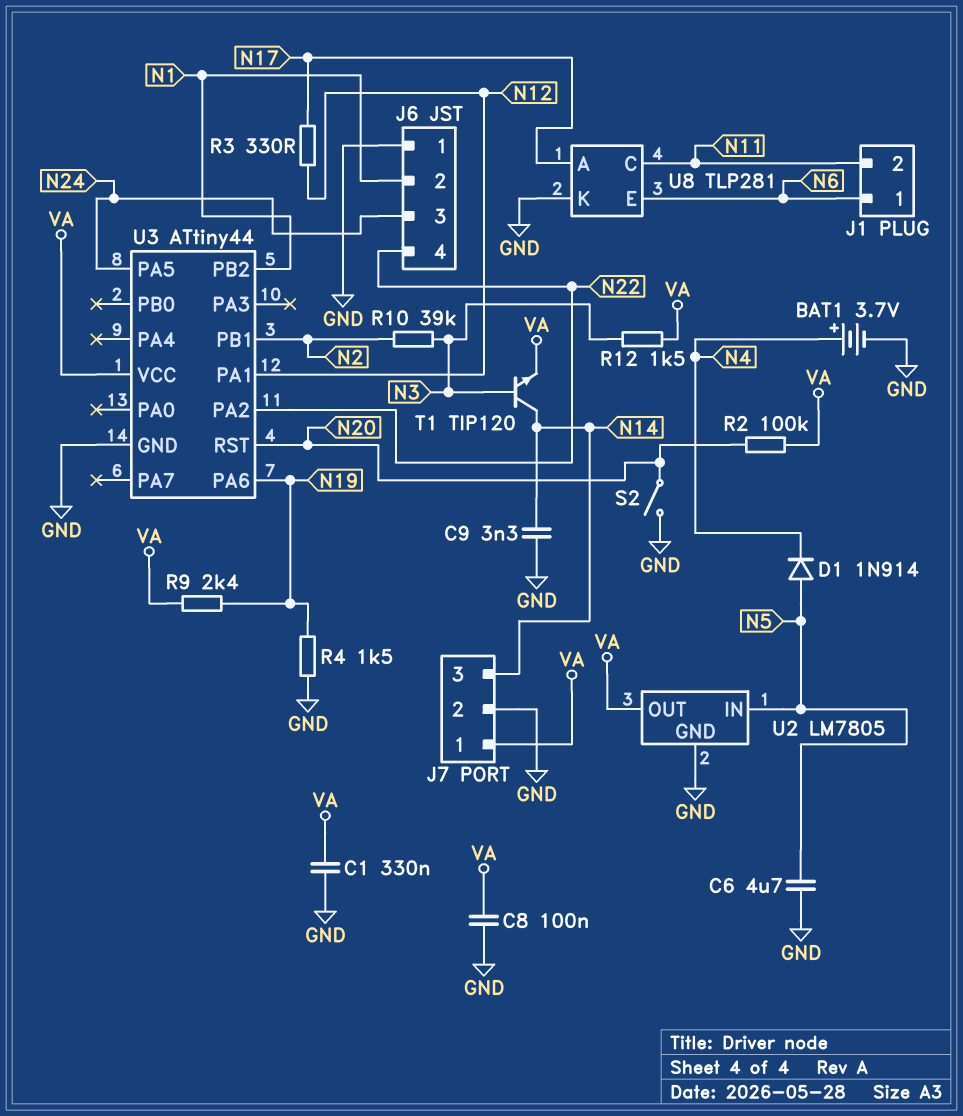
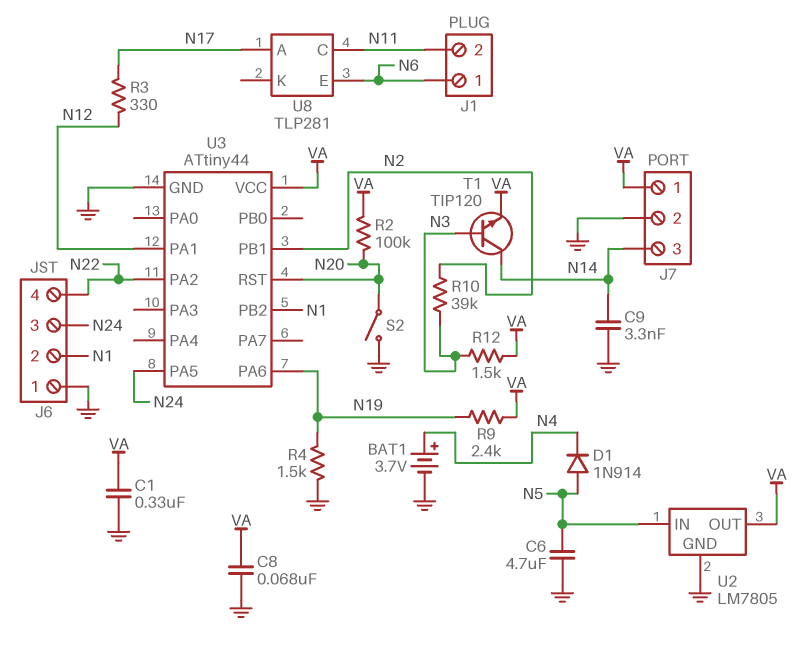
C8: 100nF (GND, VA) -> 68nF (GND, VA)
U8 pin K: GND -> none

